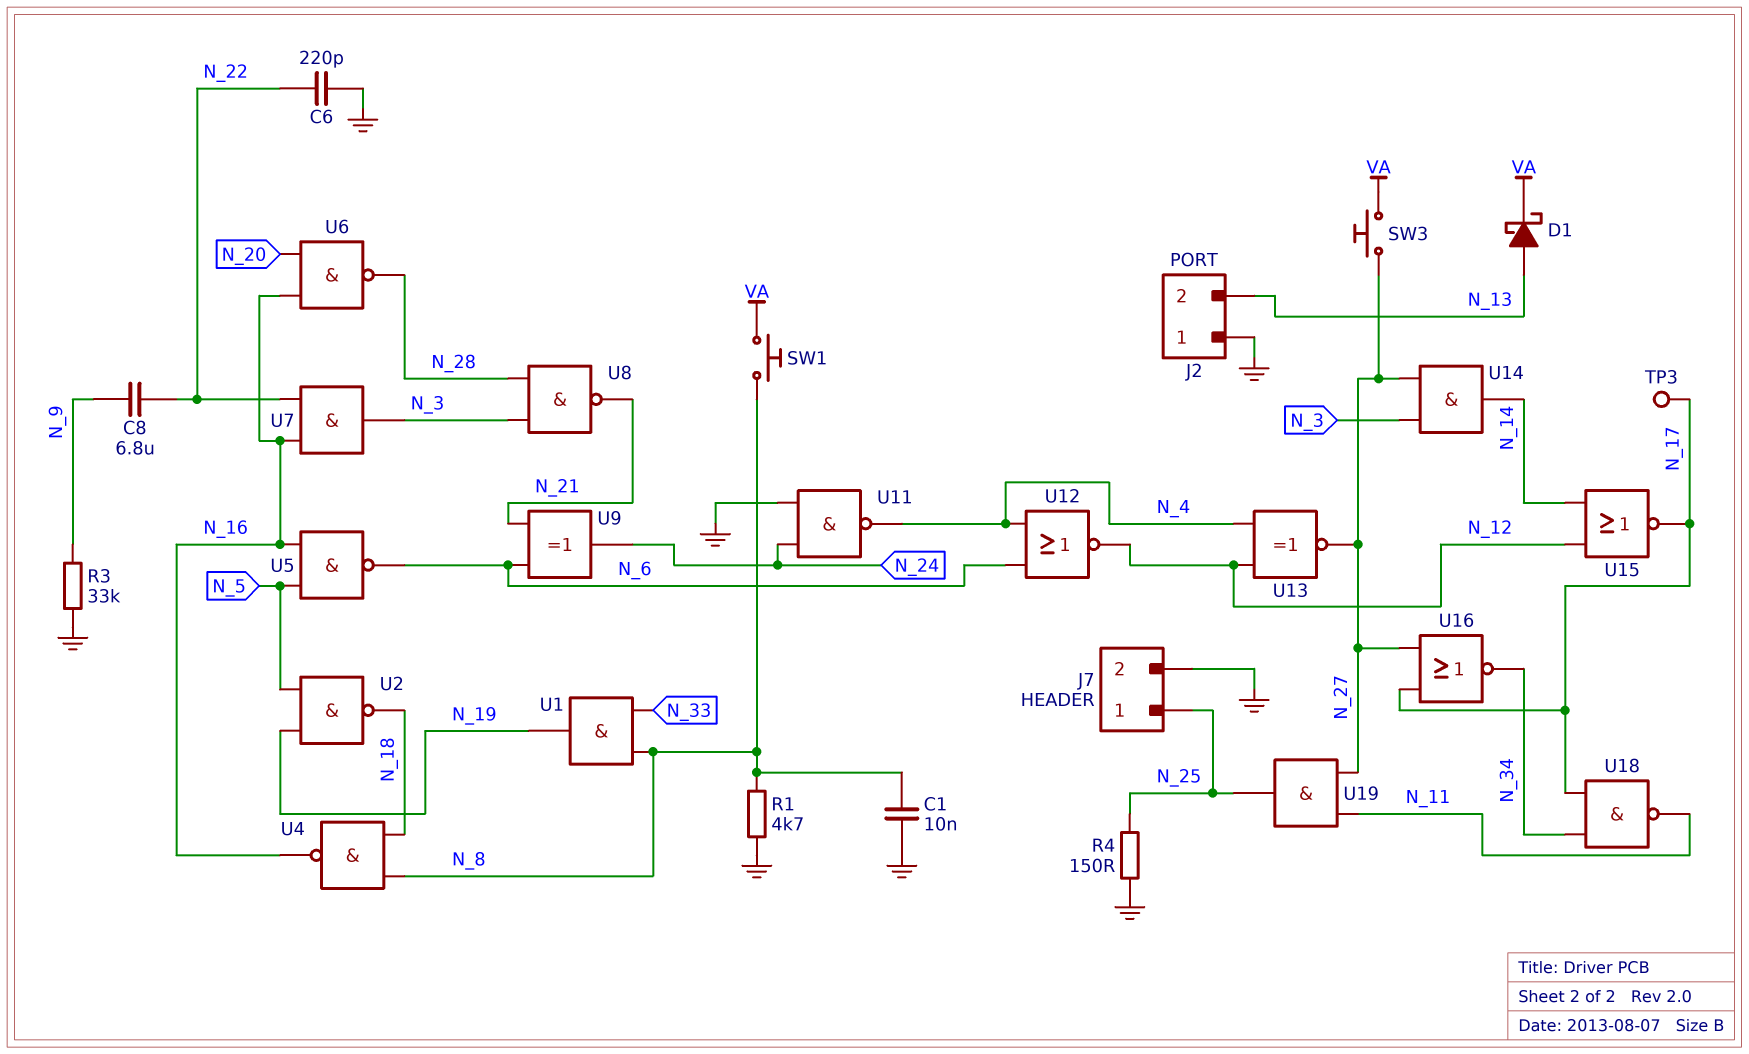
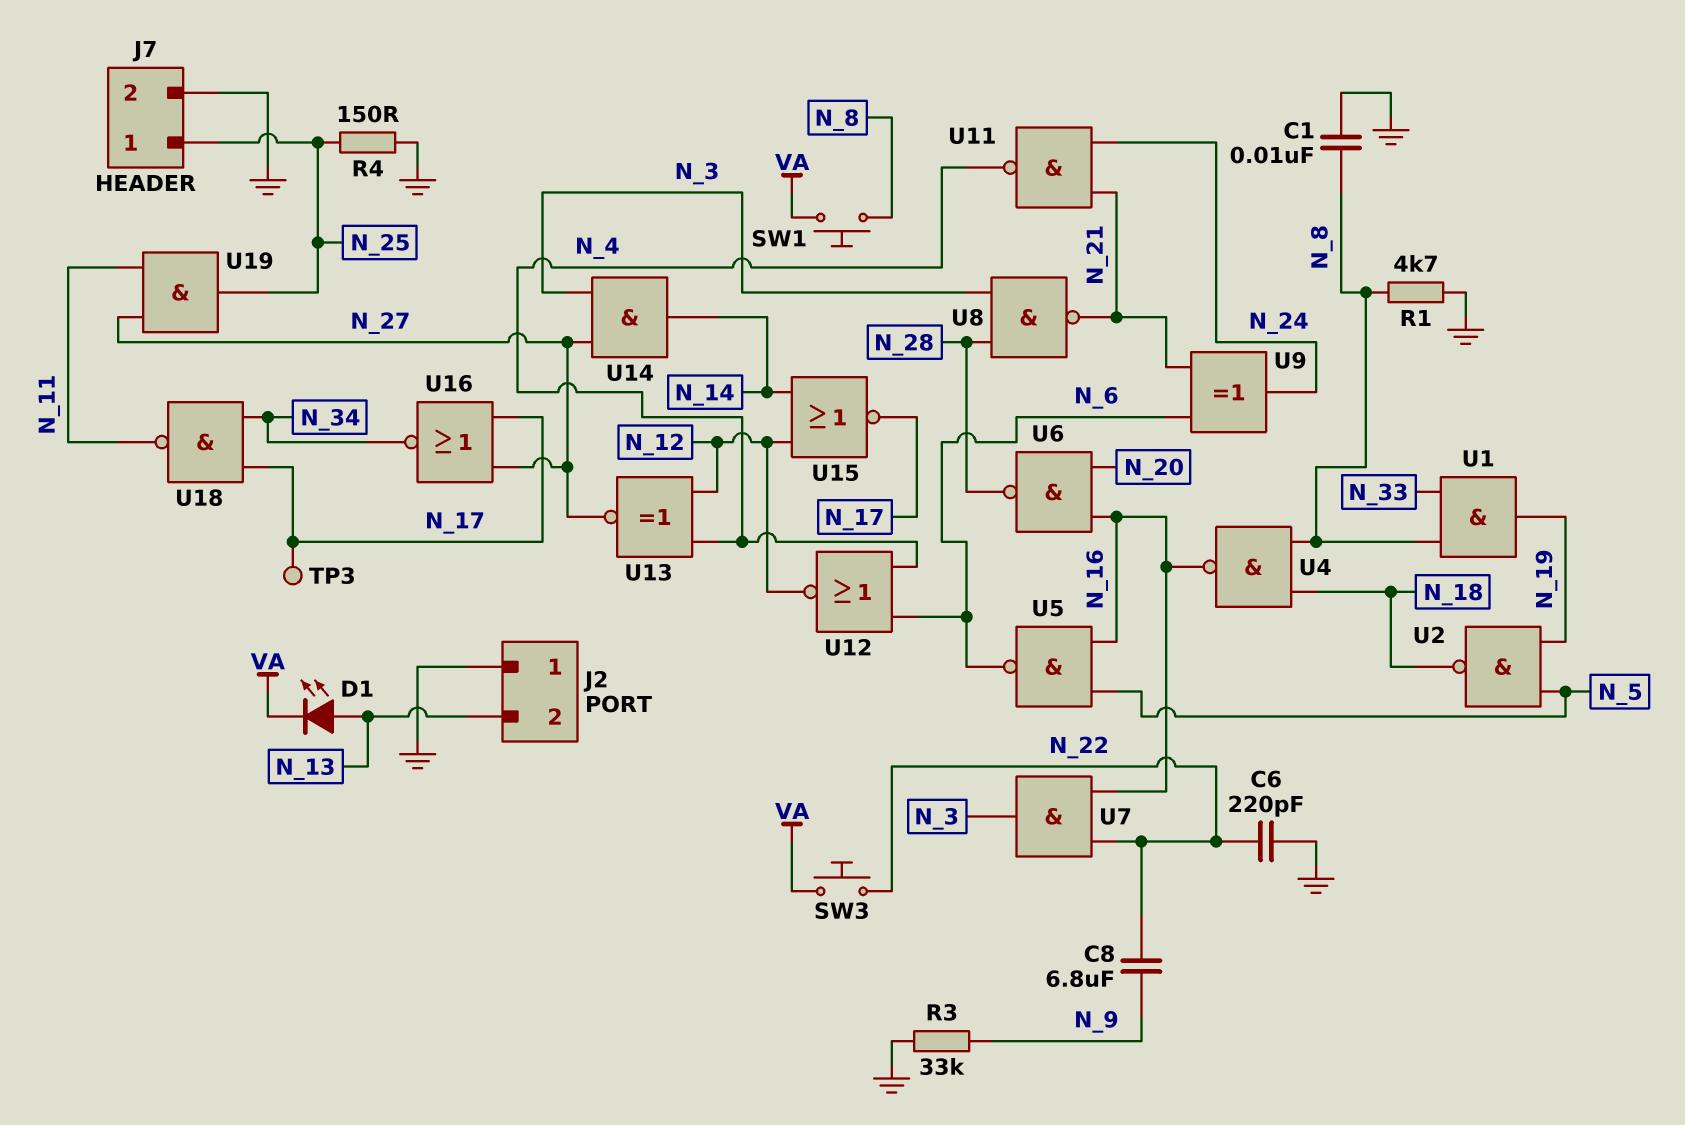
D1: schottky (A N_13, K VA) -> LED (A N_13, K VA)
SW3: button (N_27, VA) -> button (N_22, VA)
U11: NAND (in GND, in N_24, out N_4) -> NAND (in N_21, in N_24, out N_4)

